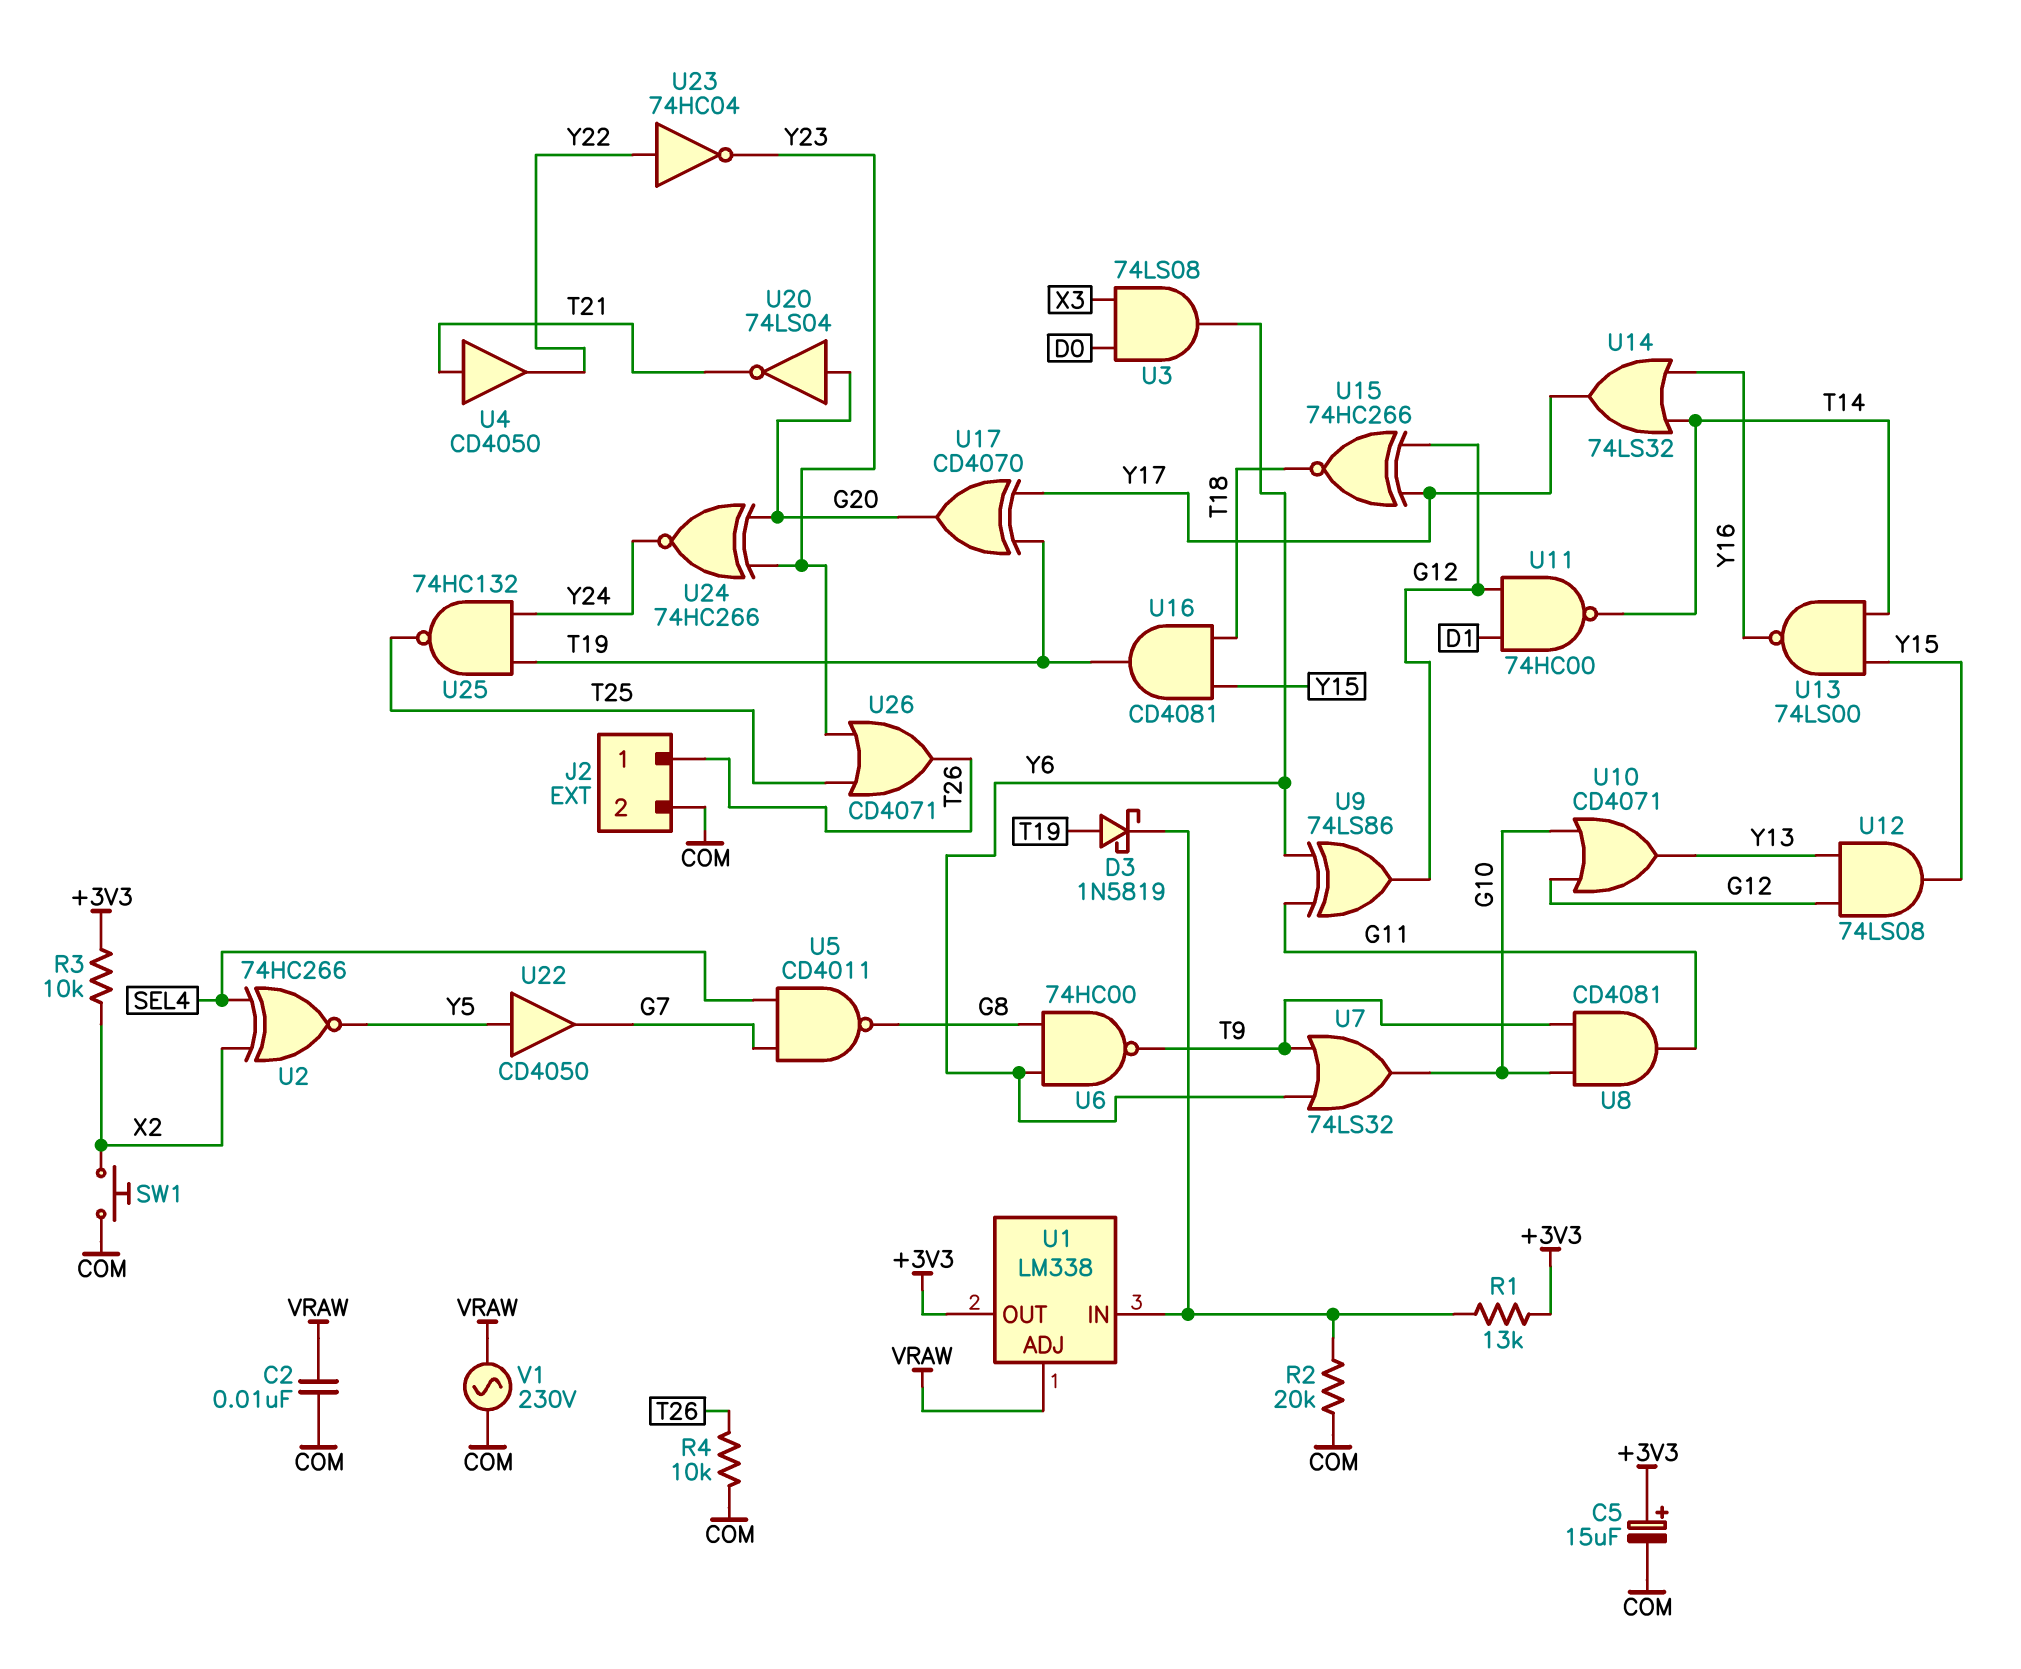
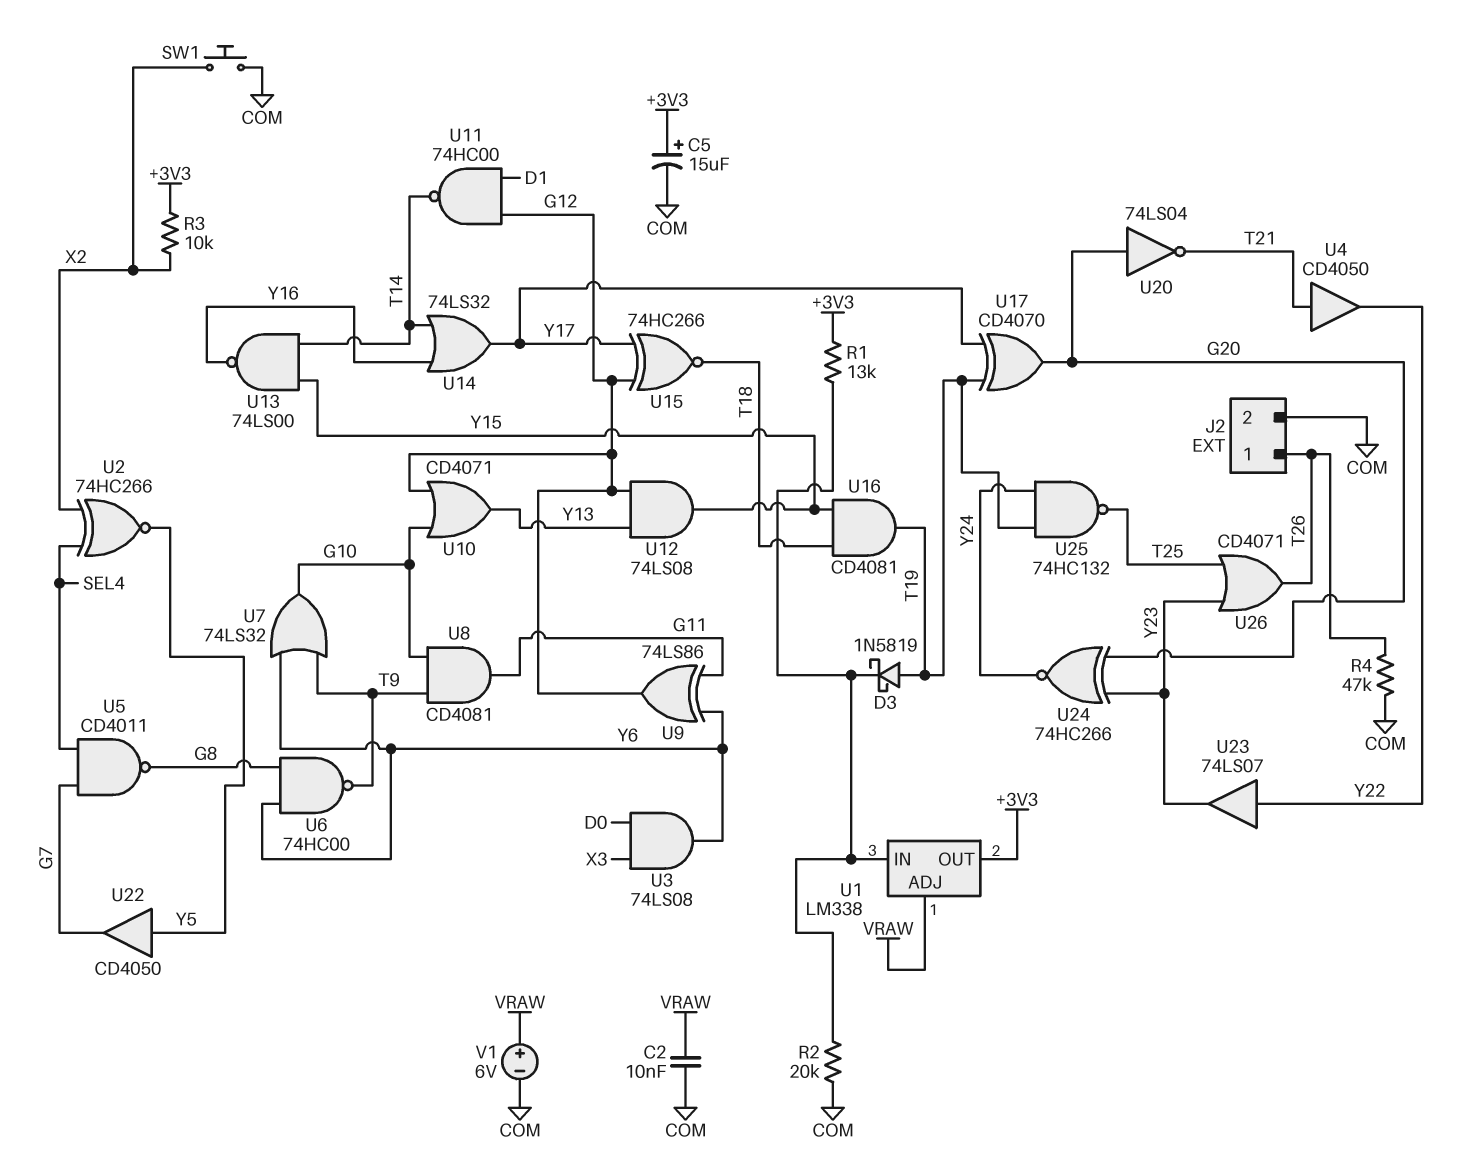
R4: 10k (COM, T26) -> 47k (COM, T26)
U23: NOT 74HC04 (in Y22, out Y23) -> buffer 74LS07 (in Y22, out Y23)
V1: AC 230V (COM, VRAW) -> 6V (plus VRAW, minus COM)

